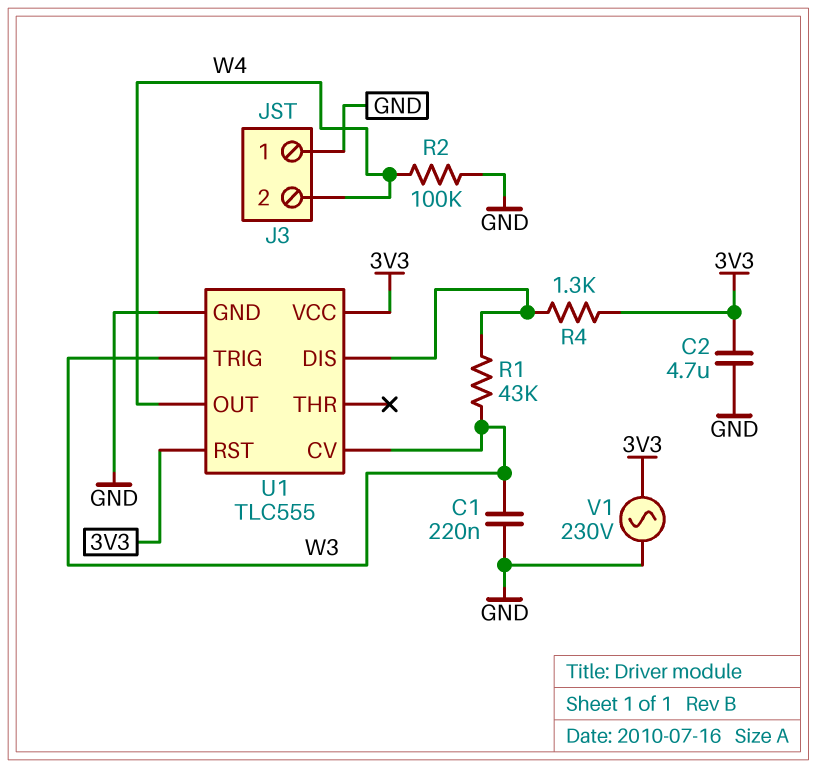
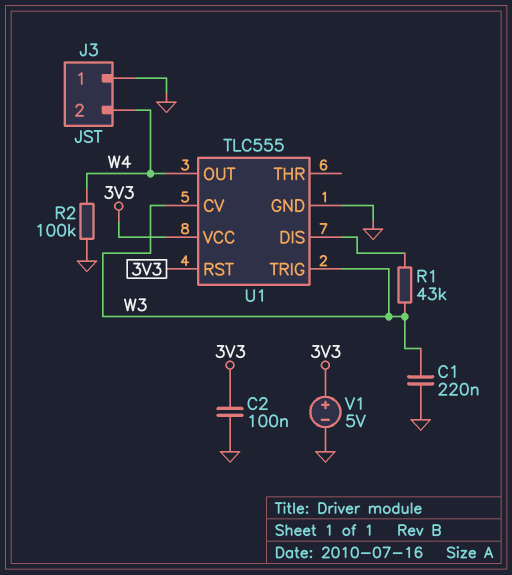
C2: 4.7uF (3V3, GND) -> 100nF (3V3, GND)
R4: 1.3k (3V3, U1/DIS) -> none
V1: AC 230V (3V3, GND) -> 5V (plus 3V3, minus GND)

